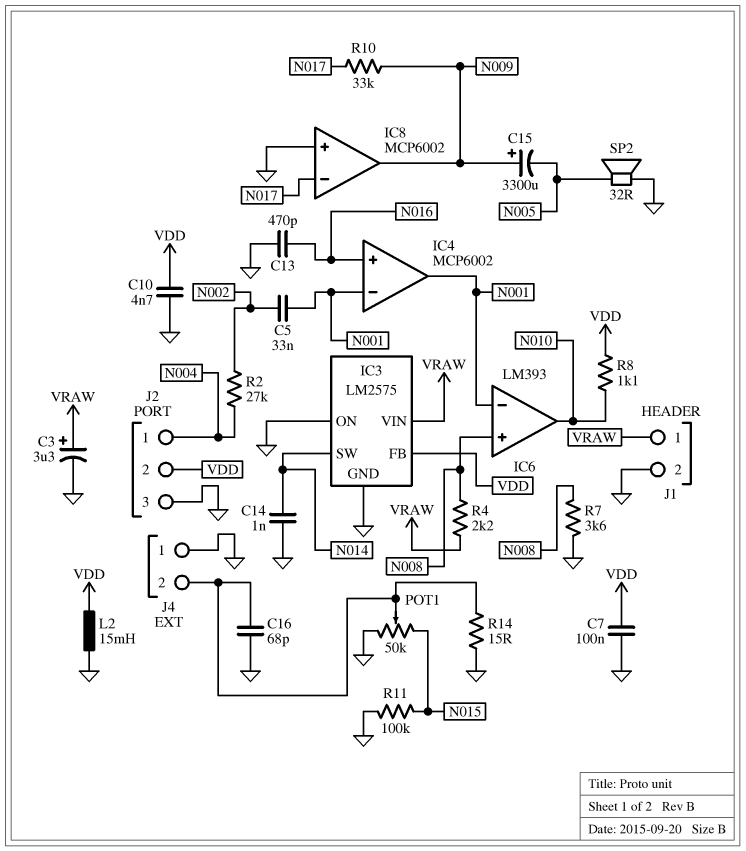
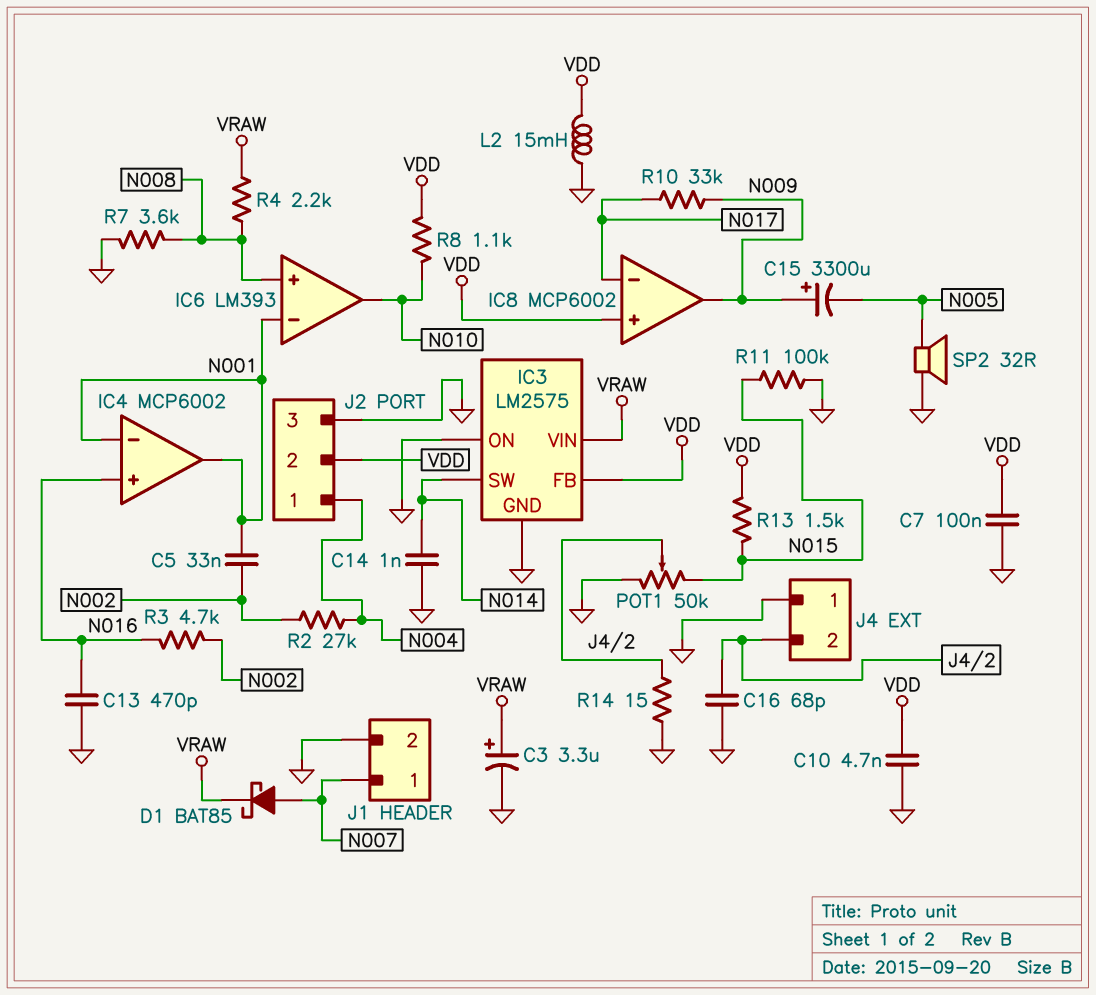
D1: none -> schottky BAT85 (A N007, K VRAW)
IC8 pin in+: GND -> VDD
J1 pin 1: VRAW -> N007
R3: none -> 4.7k (N002, N016)
R13: none -> 1.5k (N015, VDD)

